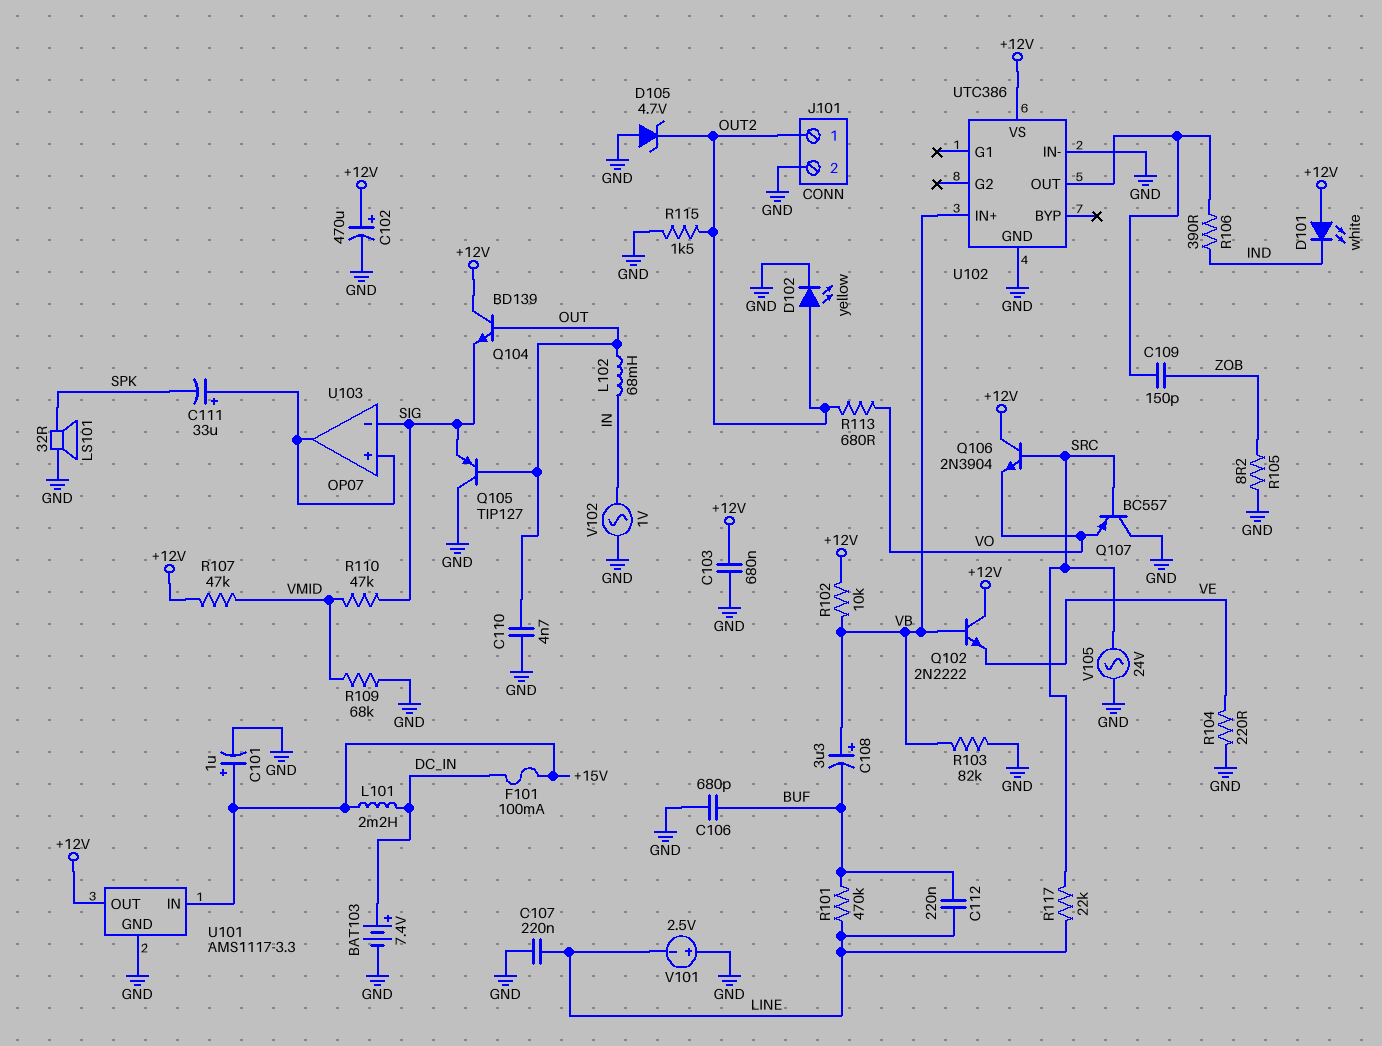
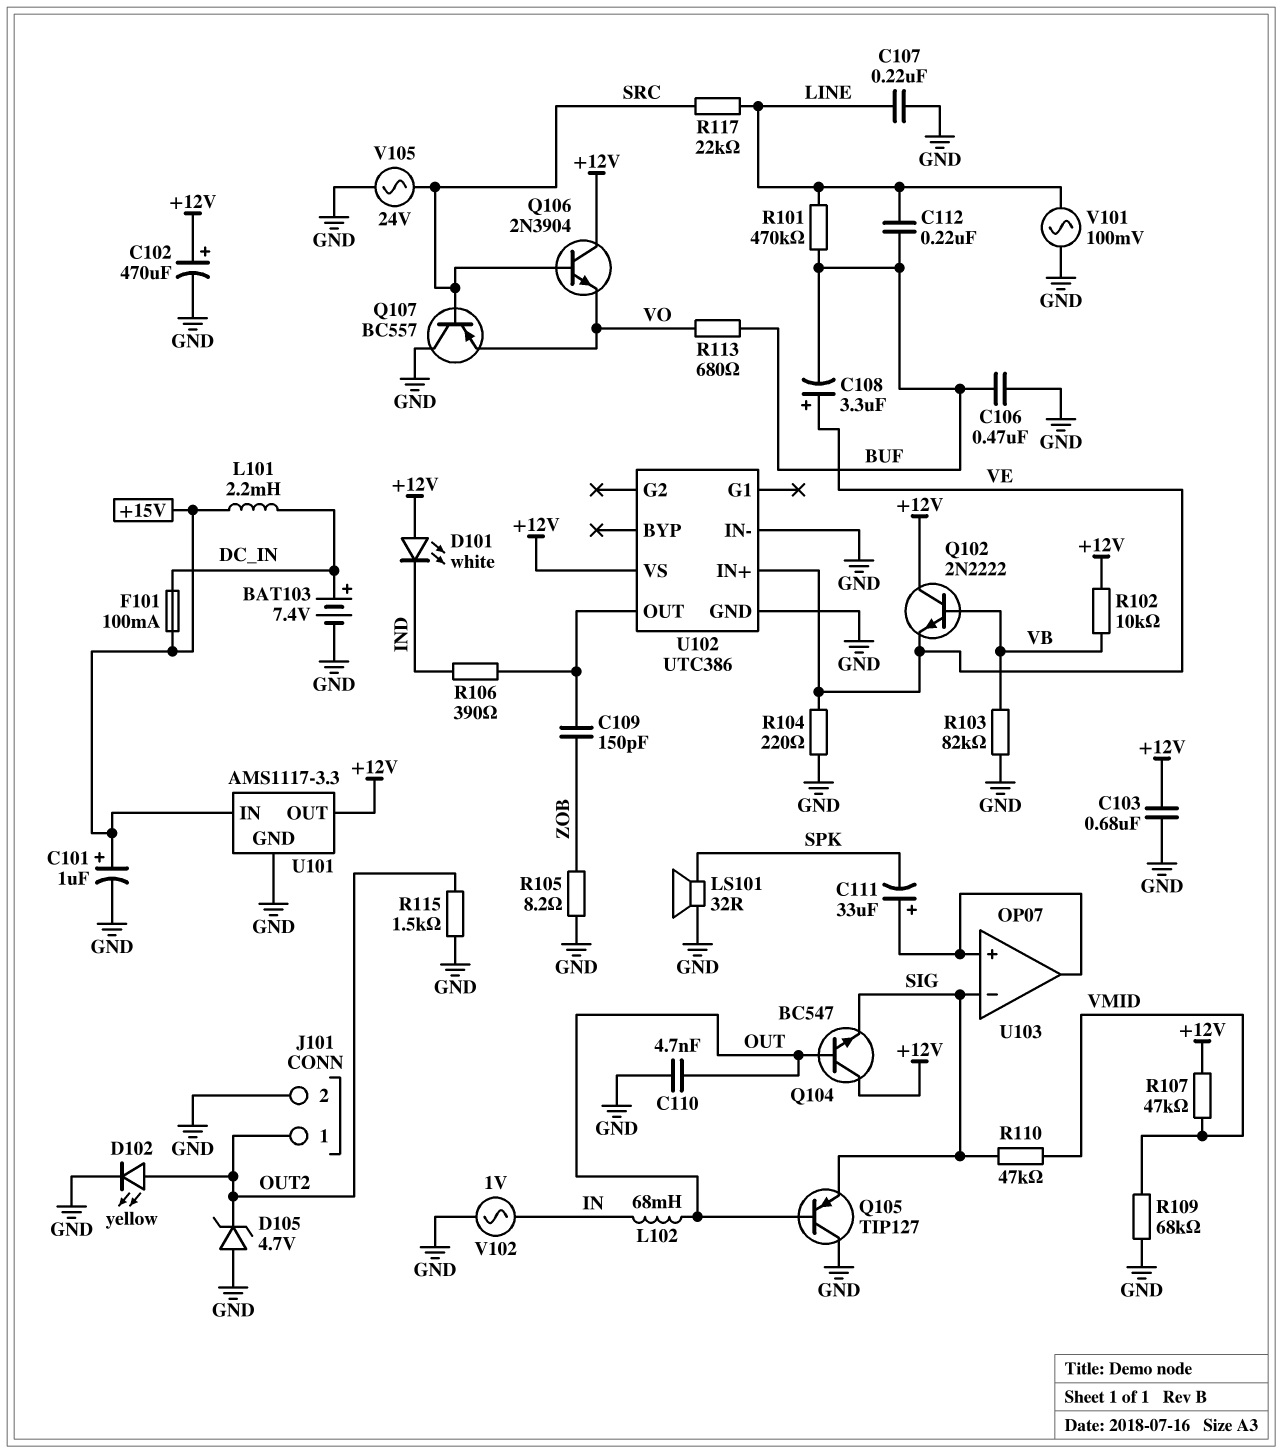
C106: 680pF (BUF, GND) -> 470nF (BUF, GND)
C108: 3.3uF (plus VB, minus BUF) -> 3.3uF (plus VE, minus BUF)
Q104: NPN BD139 (B OUT, C +12V, E SIG) -> NPN BC547 (B OUT, C +12V, E SIG)
R113: 680 (OUT2, VO) -> 680 (BUF, VO)
U102 pin IN+: VB -> VE
V101: 2.5V (plus GND, minus LINE) -> AC 100mV (GND, LINE)

